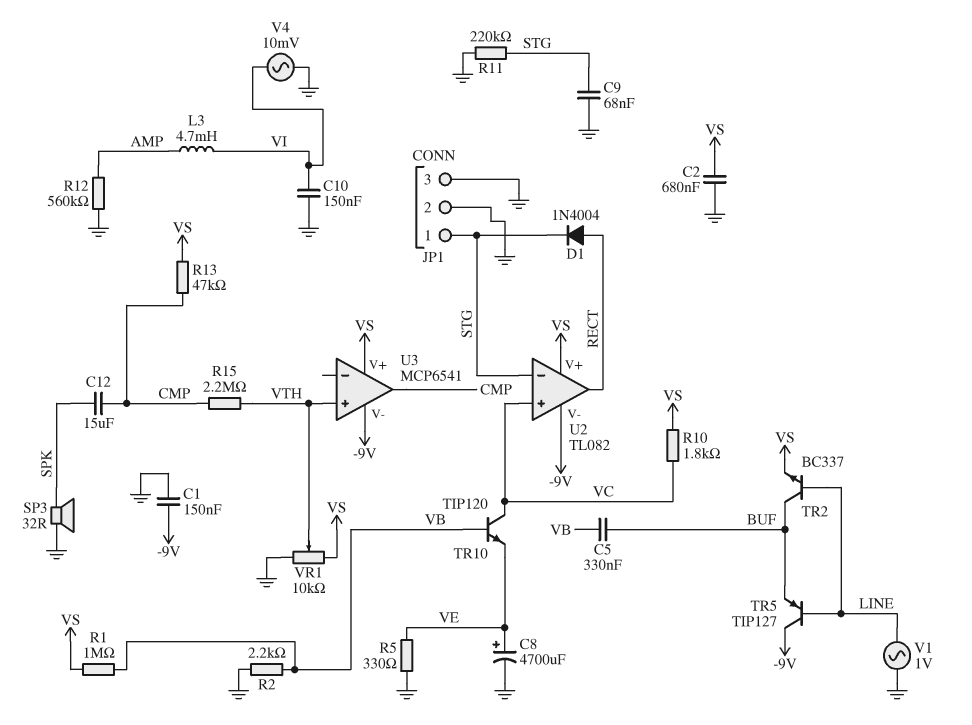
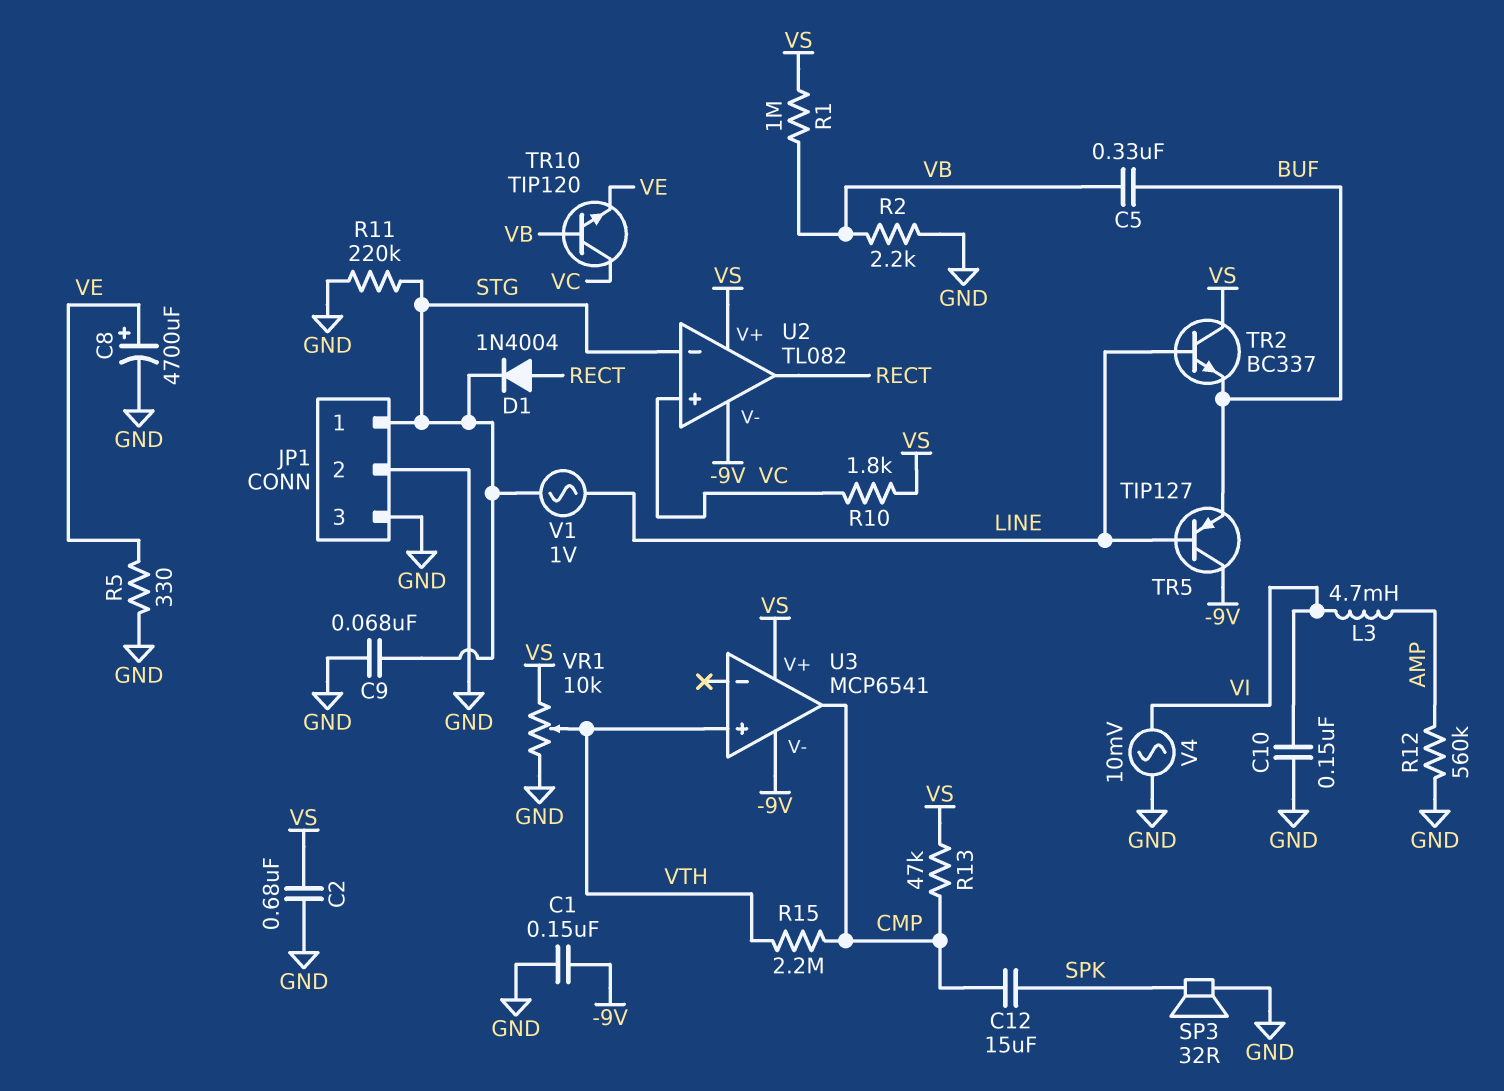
TR2: NPN BC337 (B LINE, C BUF, E VS) -> NPN BC337 (B LINE, C VS, E BUF)
V1: AC 1V (GND, LINE) -> AC 1V (LINE, STG)

